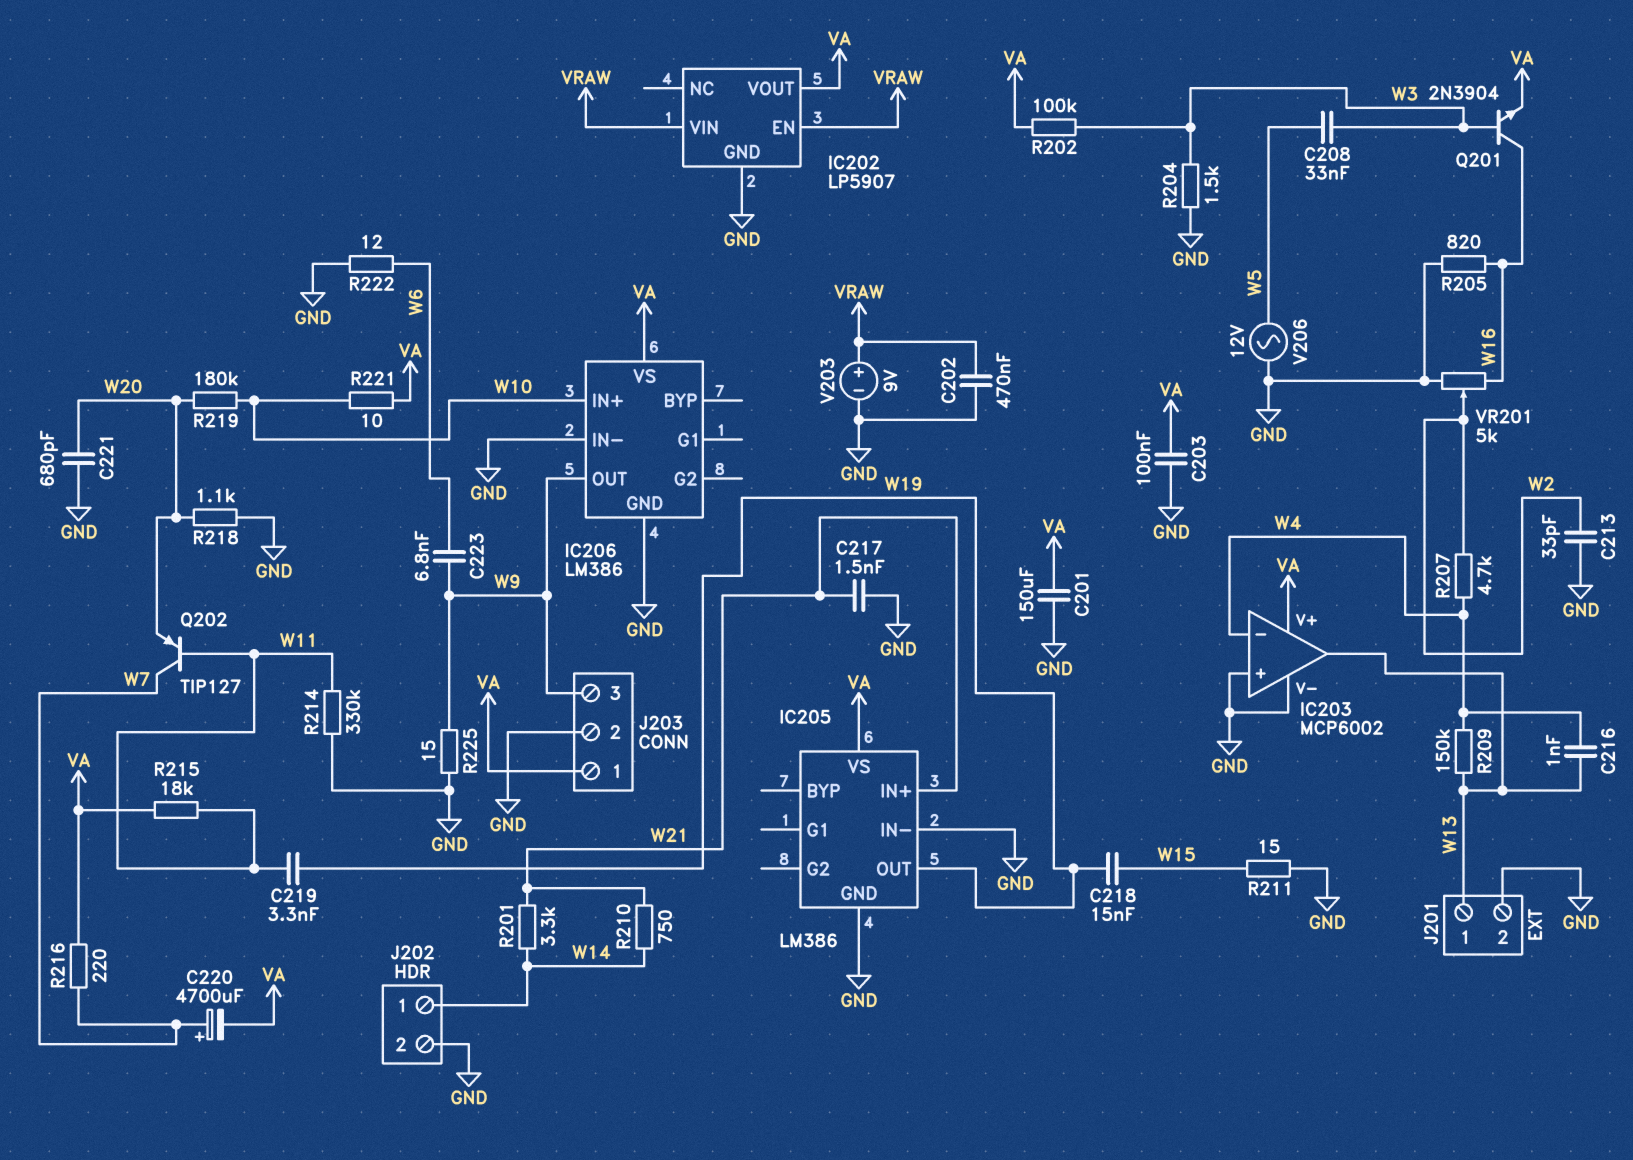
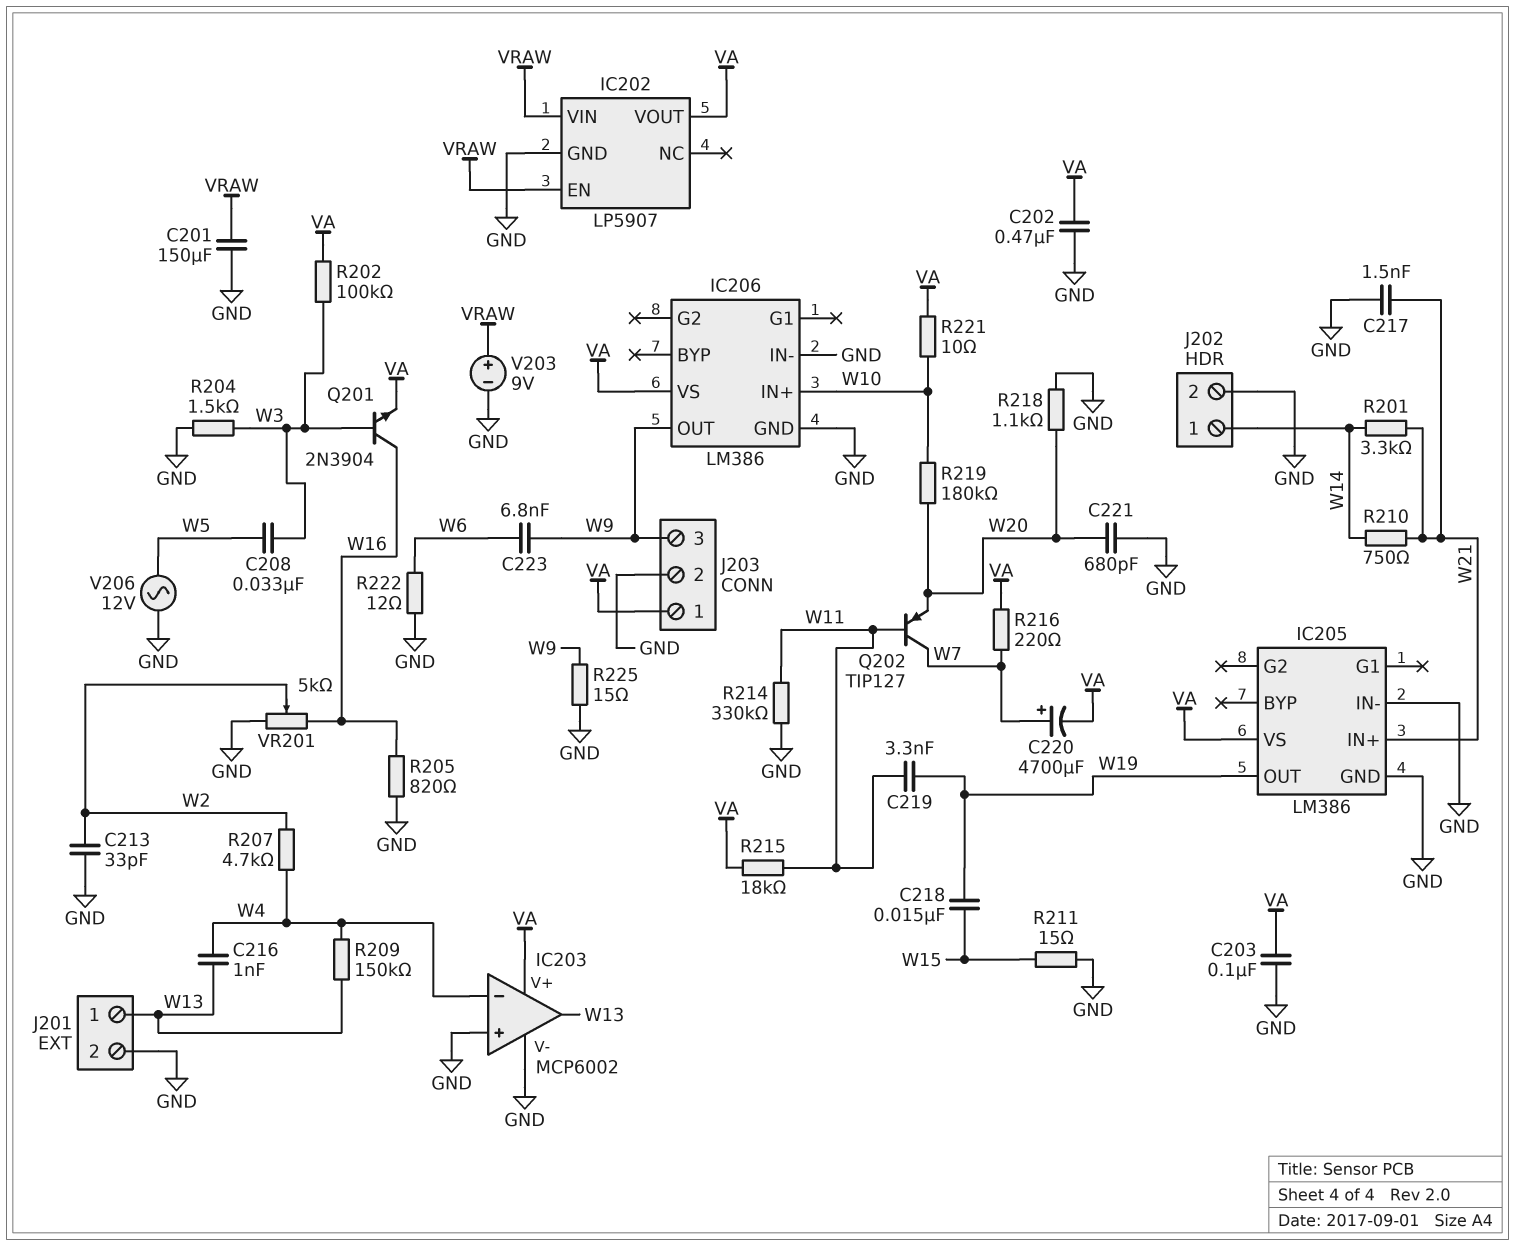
C201: 150uF (GND, VA) -> 150uF (GND, VRAW)
C202: 470nF (GND, VRAW) -> 470nF (GND, VA)

